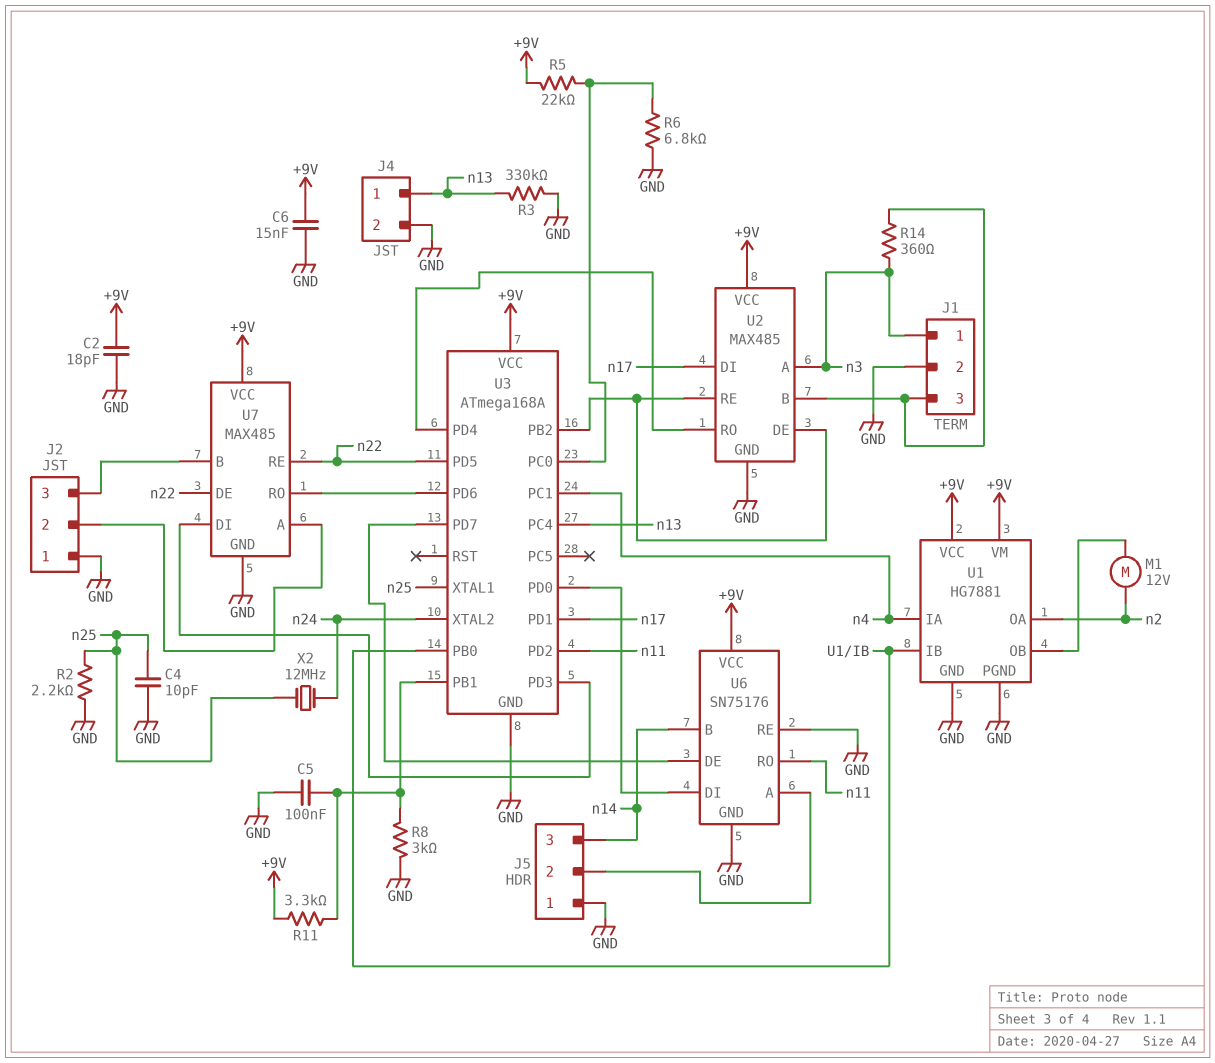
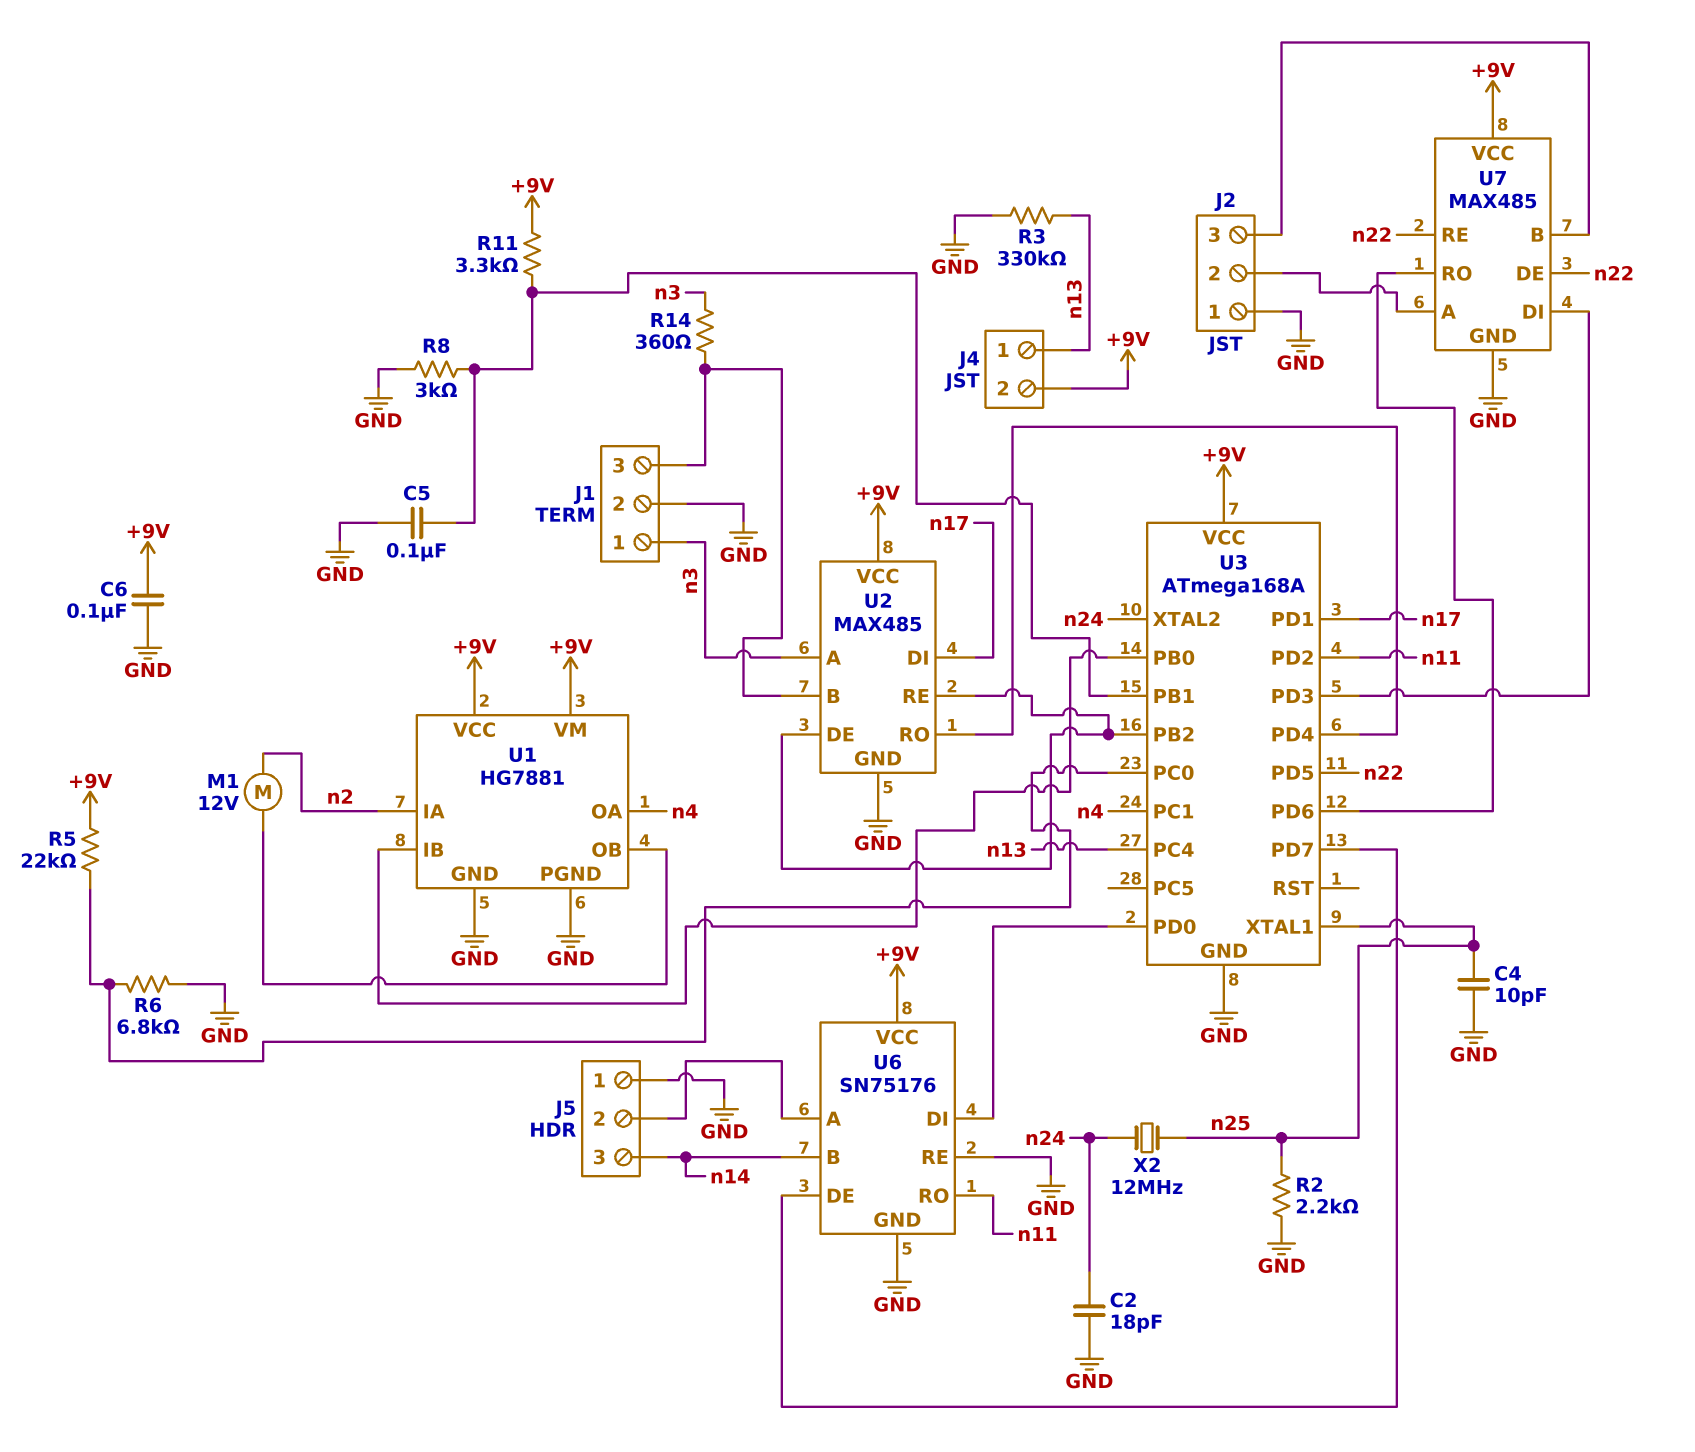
C2: 18pF (+9V, GND) -> 18pF (GND, n24)
C6: 15nF (+9V, GND) -> 100nF (+9V, GND)
J4 pin 2: GND -> +9V
U1 pin IA: n4 -> n2
U1 pin OA: n2 -> n4

